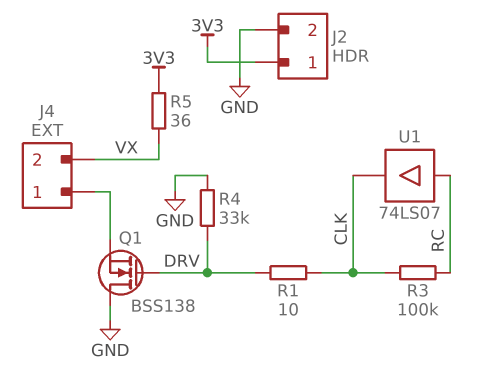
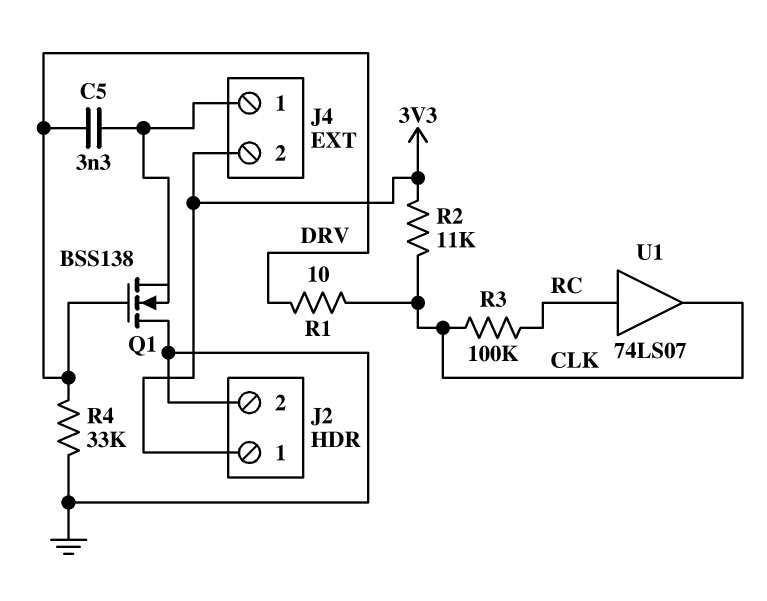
C5: none -> 3.3nF (DRV, J4/1)
J4 pin 2: VX -> 3V3
R2: none -> 11k (3V3, CLK)
R5: 36 (3V3, VX) -> none

